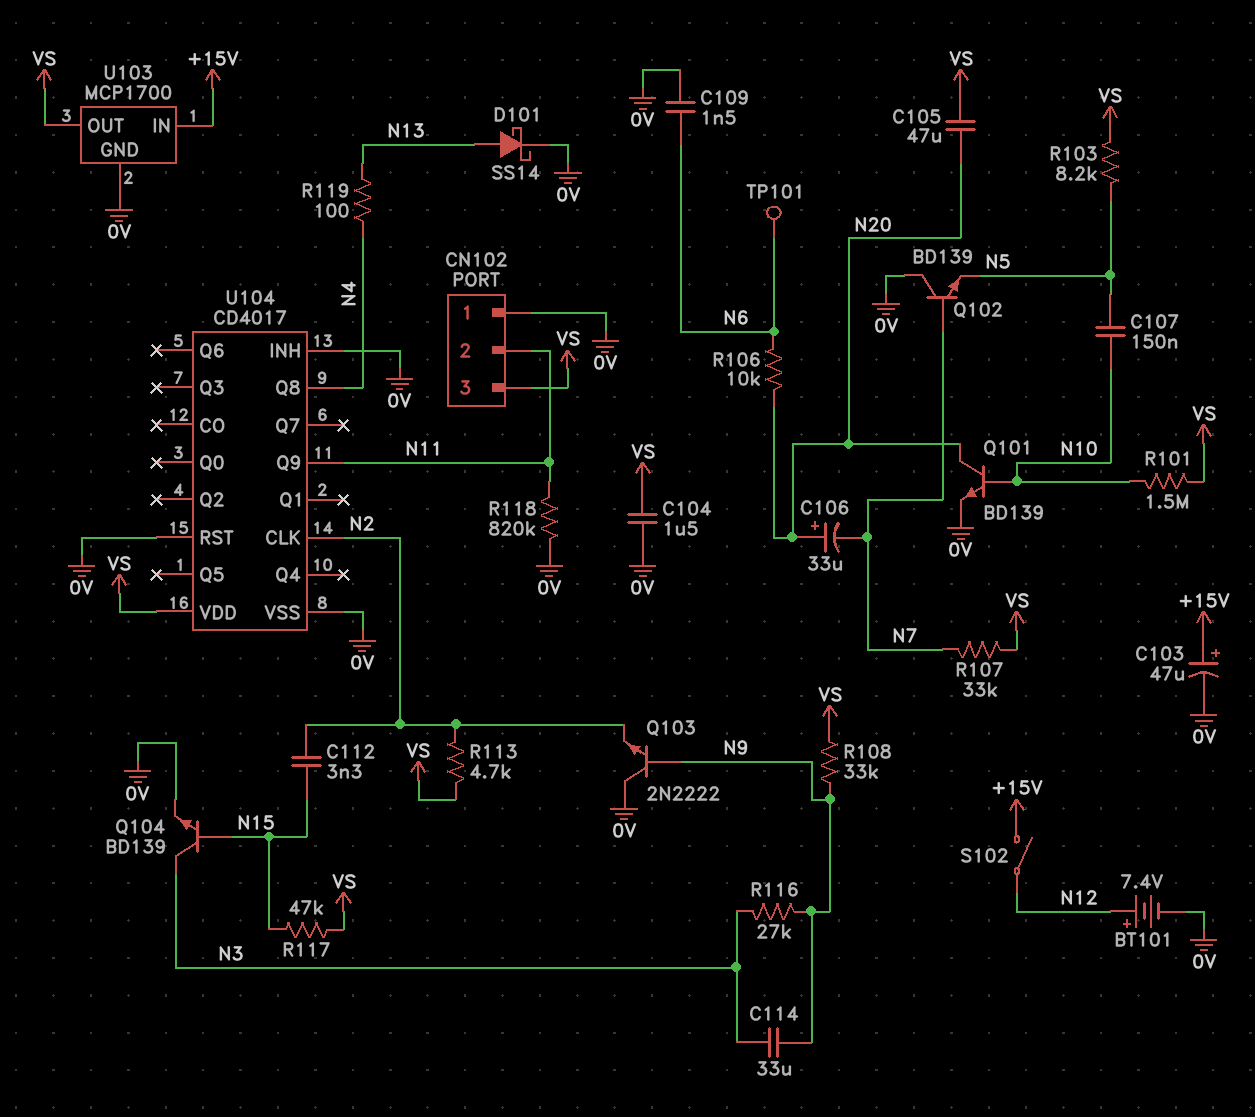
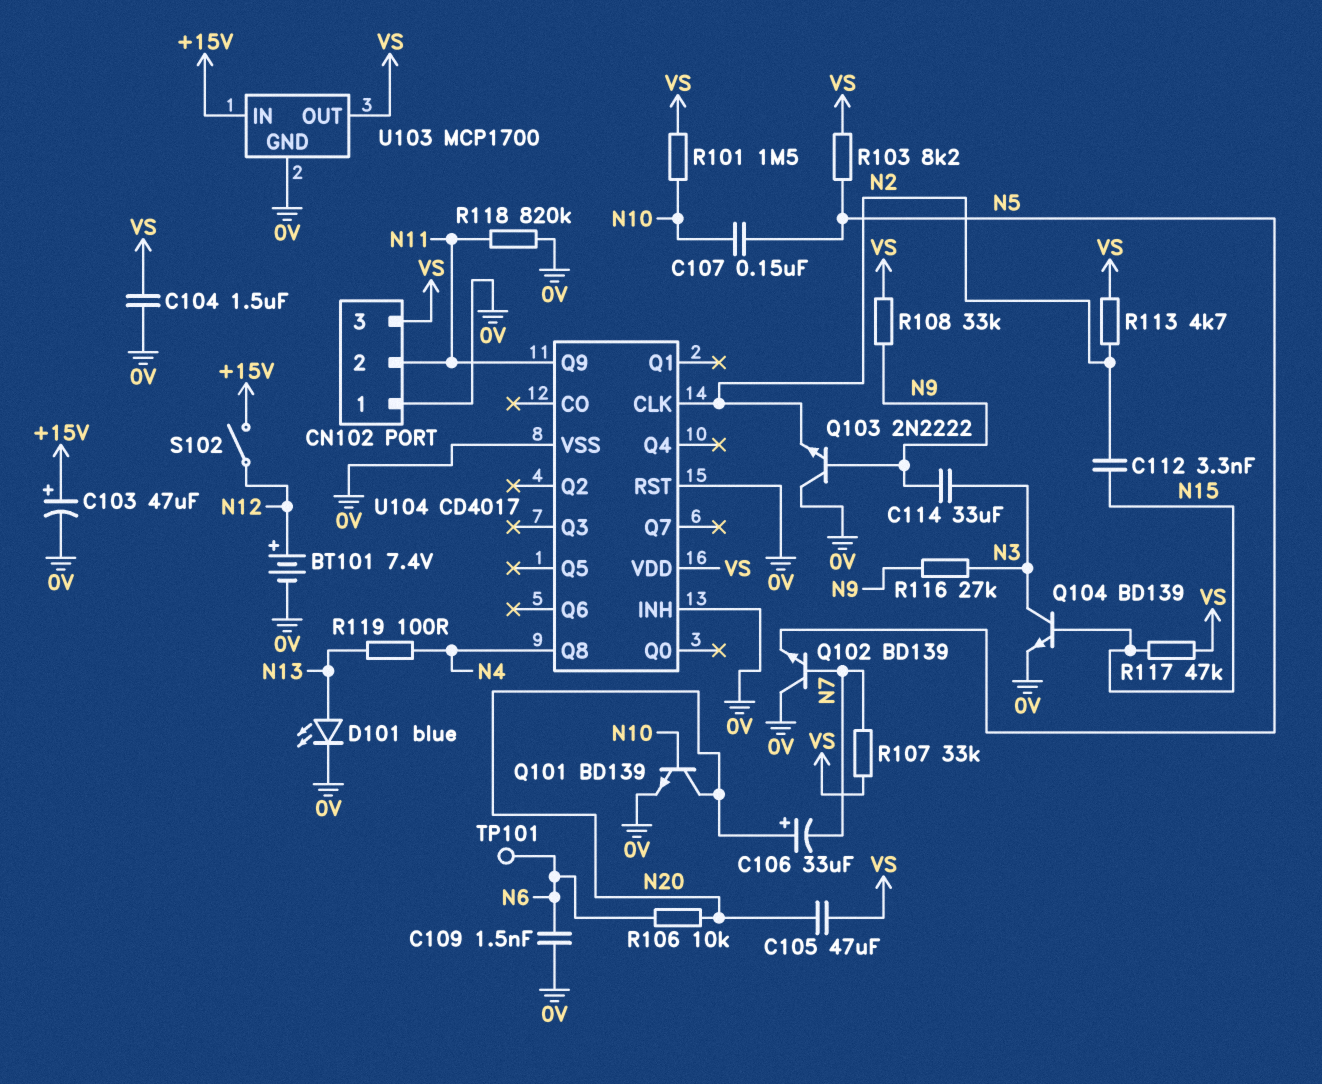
D101: schottky SS14 (A N13, K 0V) -> LED blue (A N13, K 0V)

